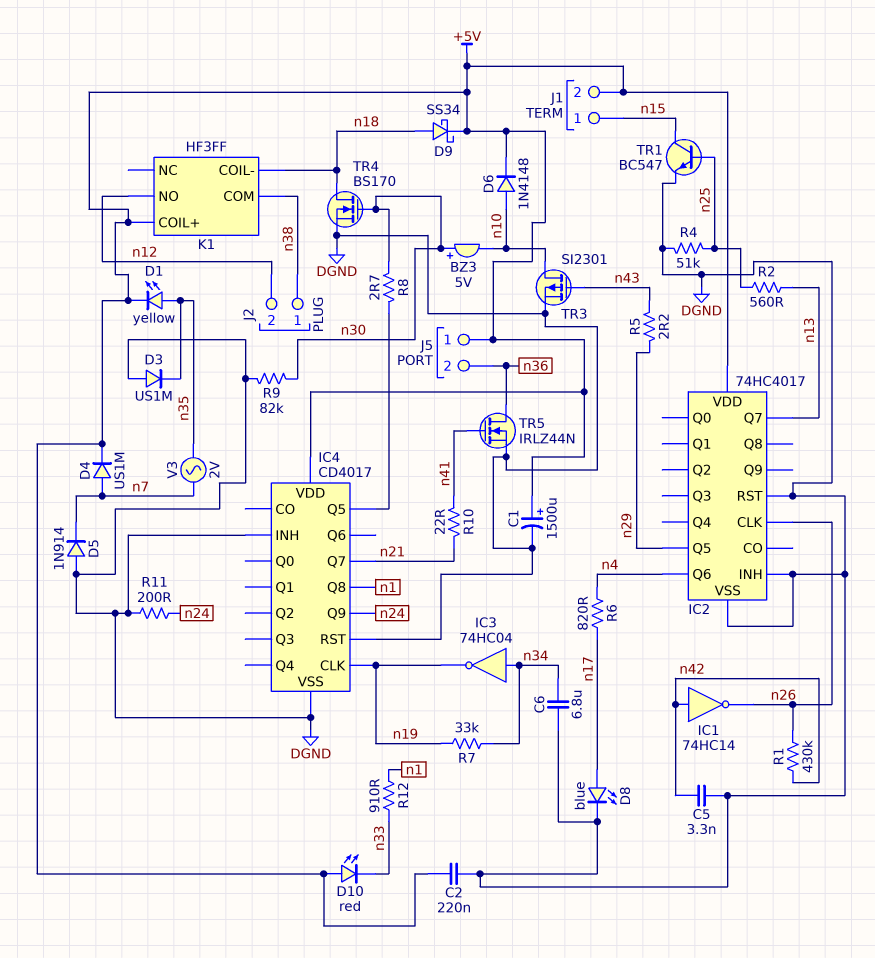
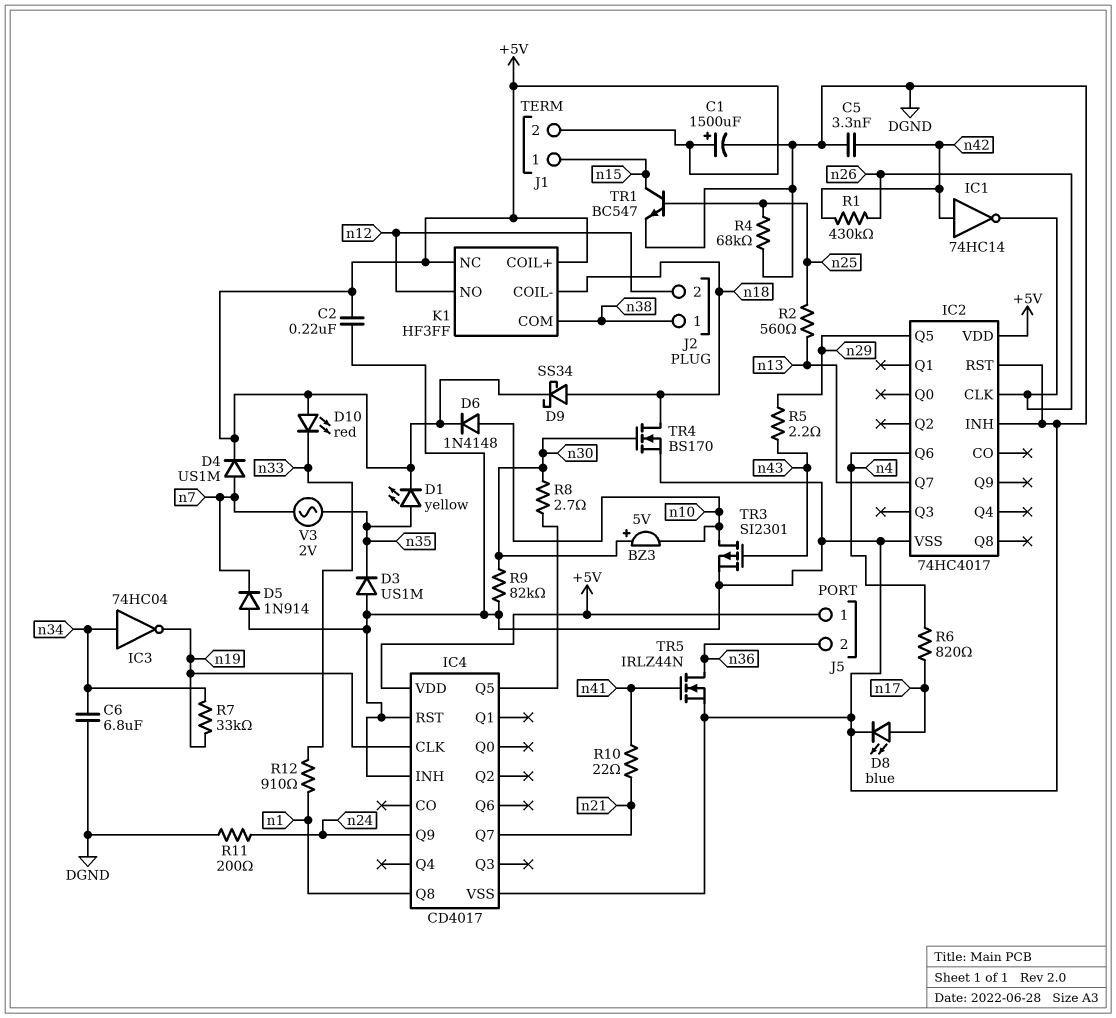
K1 pin NC: none -> +5V
R4: 51k (DGND, n25) -> 68k (DGND, n25)

